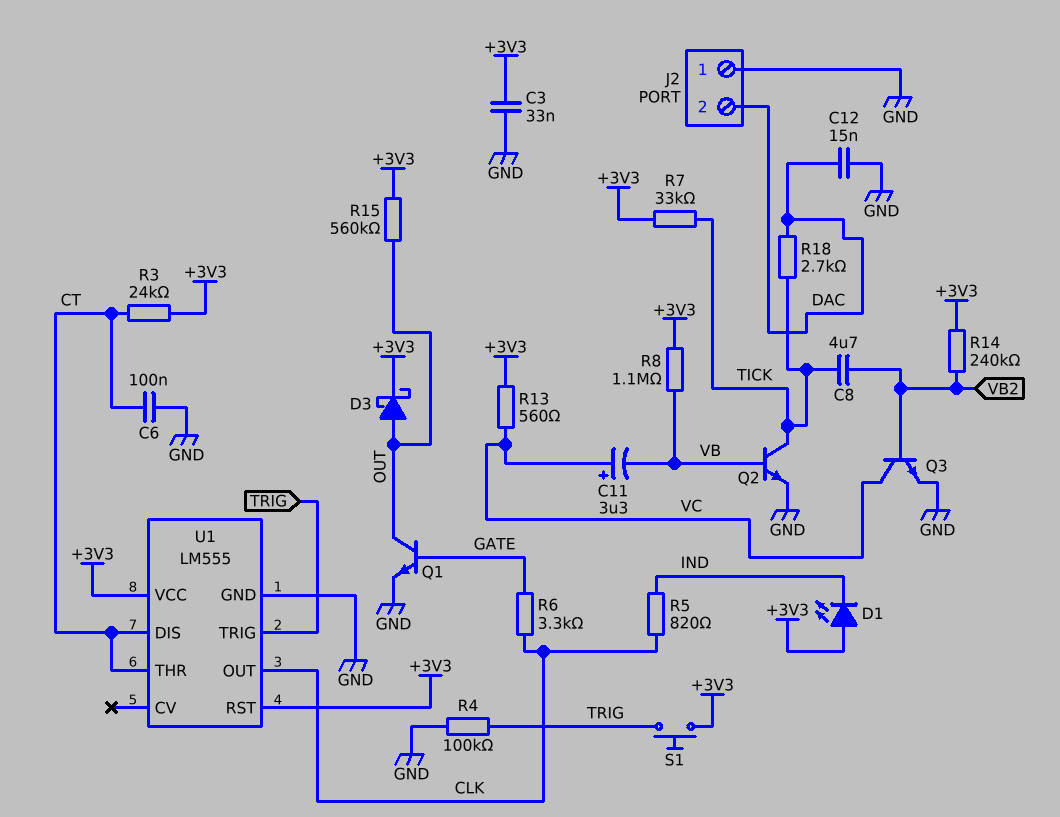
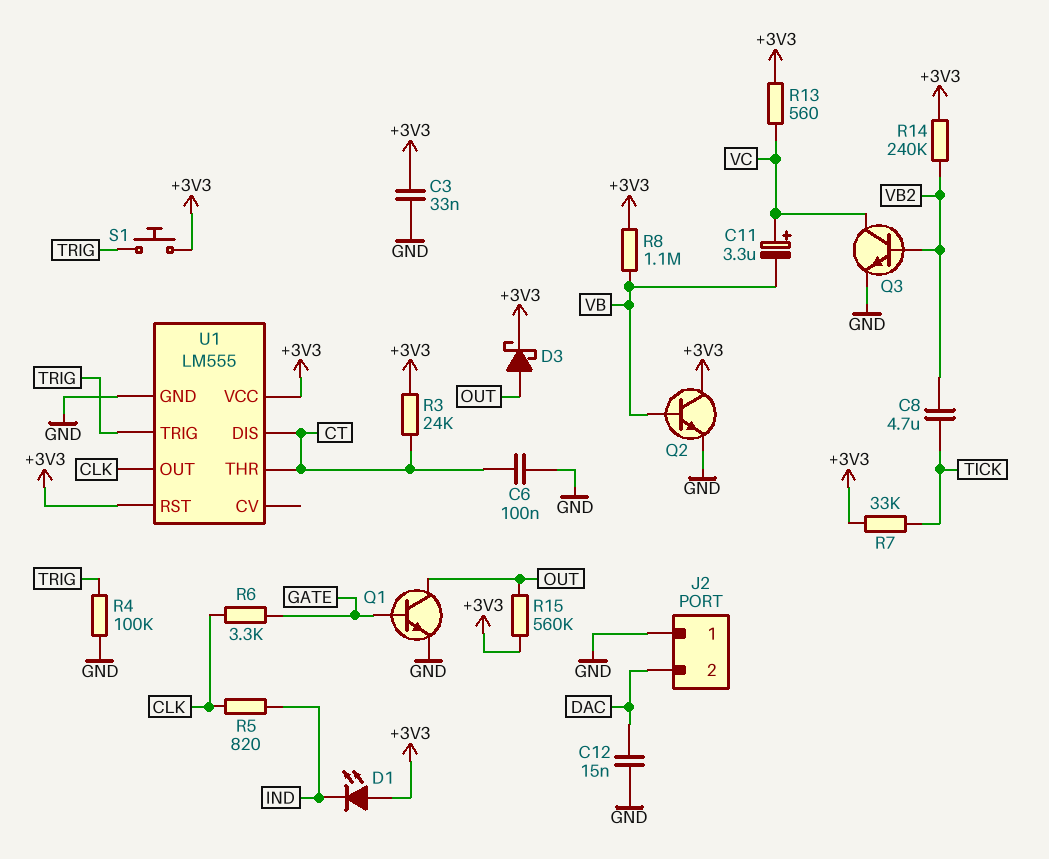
Q2: NPN (B VB, C TICK, E GND) -> NPN (B VB, C +3V3, E GND)
R18: 2.7k (DAC, TICK) -> none

